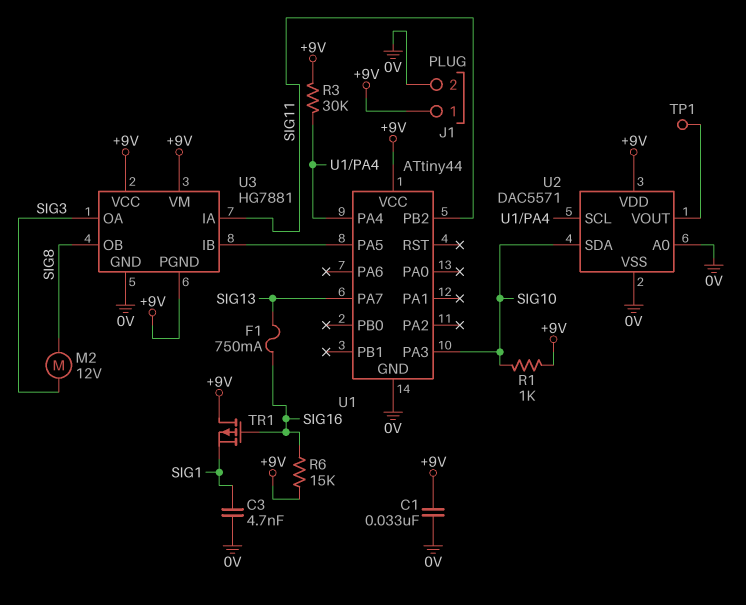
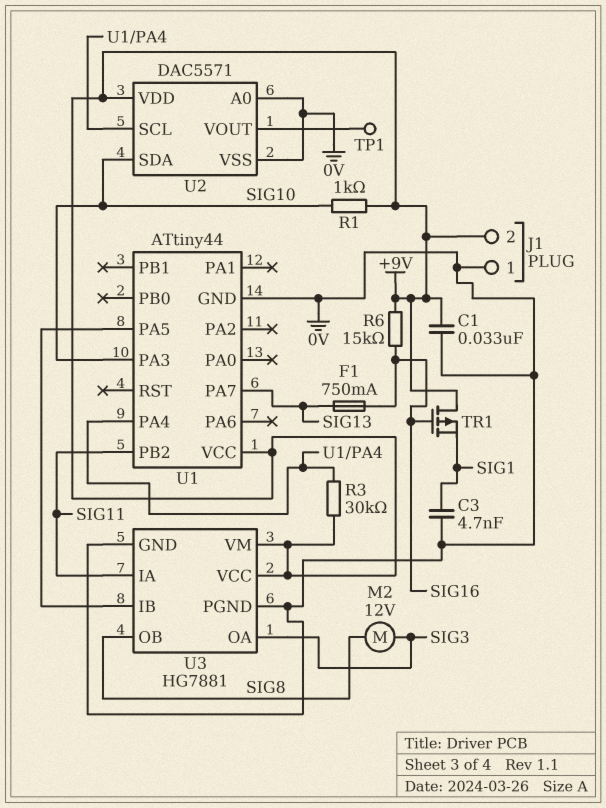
J1 pin 1: +9V -> 0V
J1 pin 2: 0V -> +9V
U3 pin PGND: +9V -> 0V

